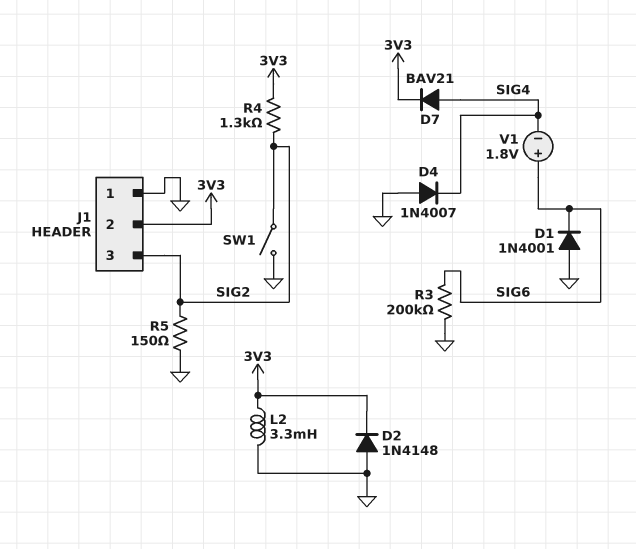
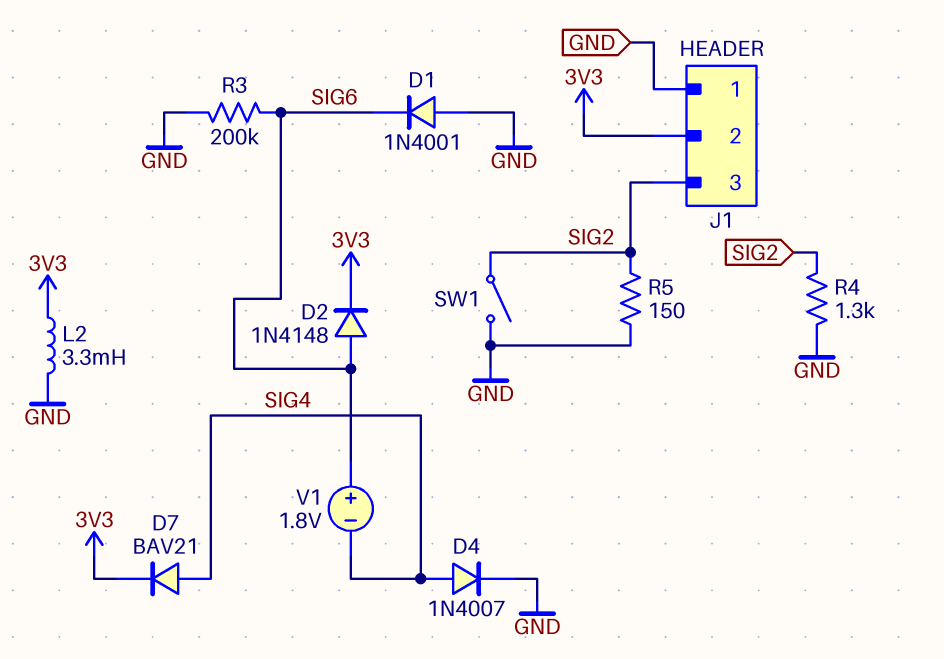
D2: diode 1N4148 (A GND, K 3V3) -> diode 1N4148 (A SIG6, K 3V3)
D4: diode 1N4007 (A GND, K SIG4) -> diode 1N4007 (A SIG4, K GND)
R4: 1.3k (3V3, SIG2) -> 1.3k (GND, SIG2)

